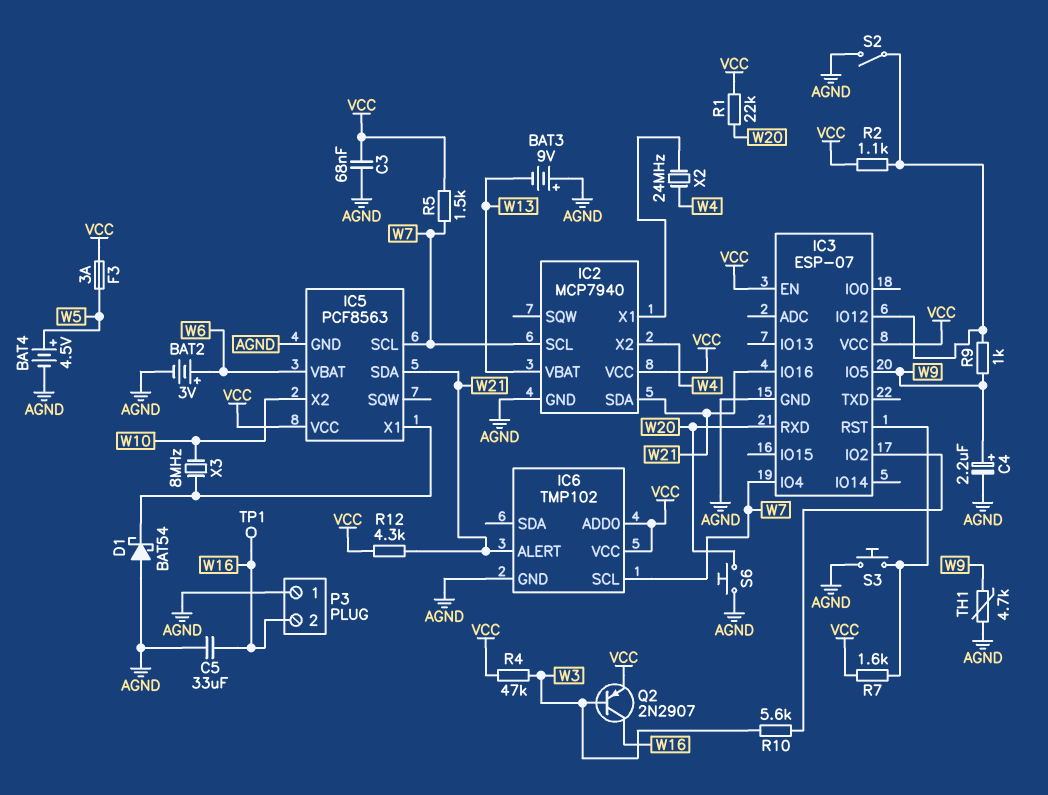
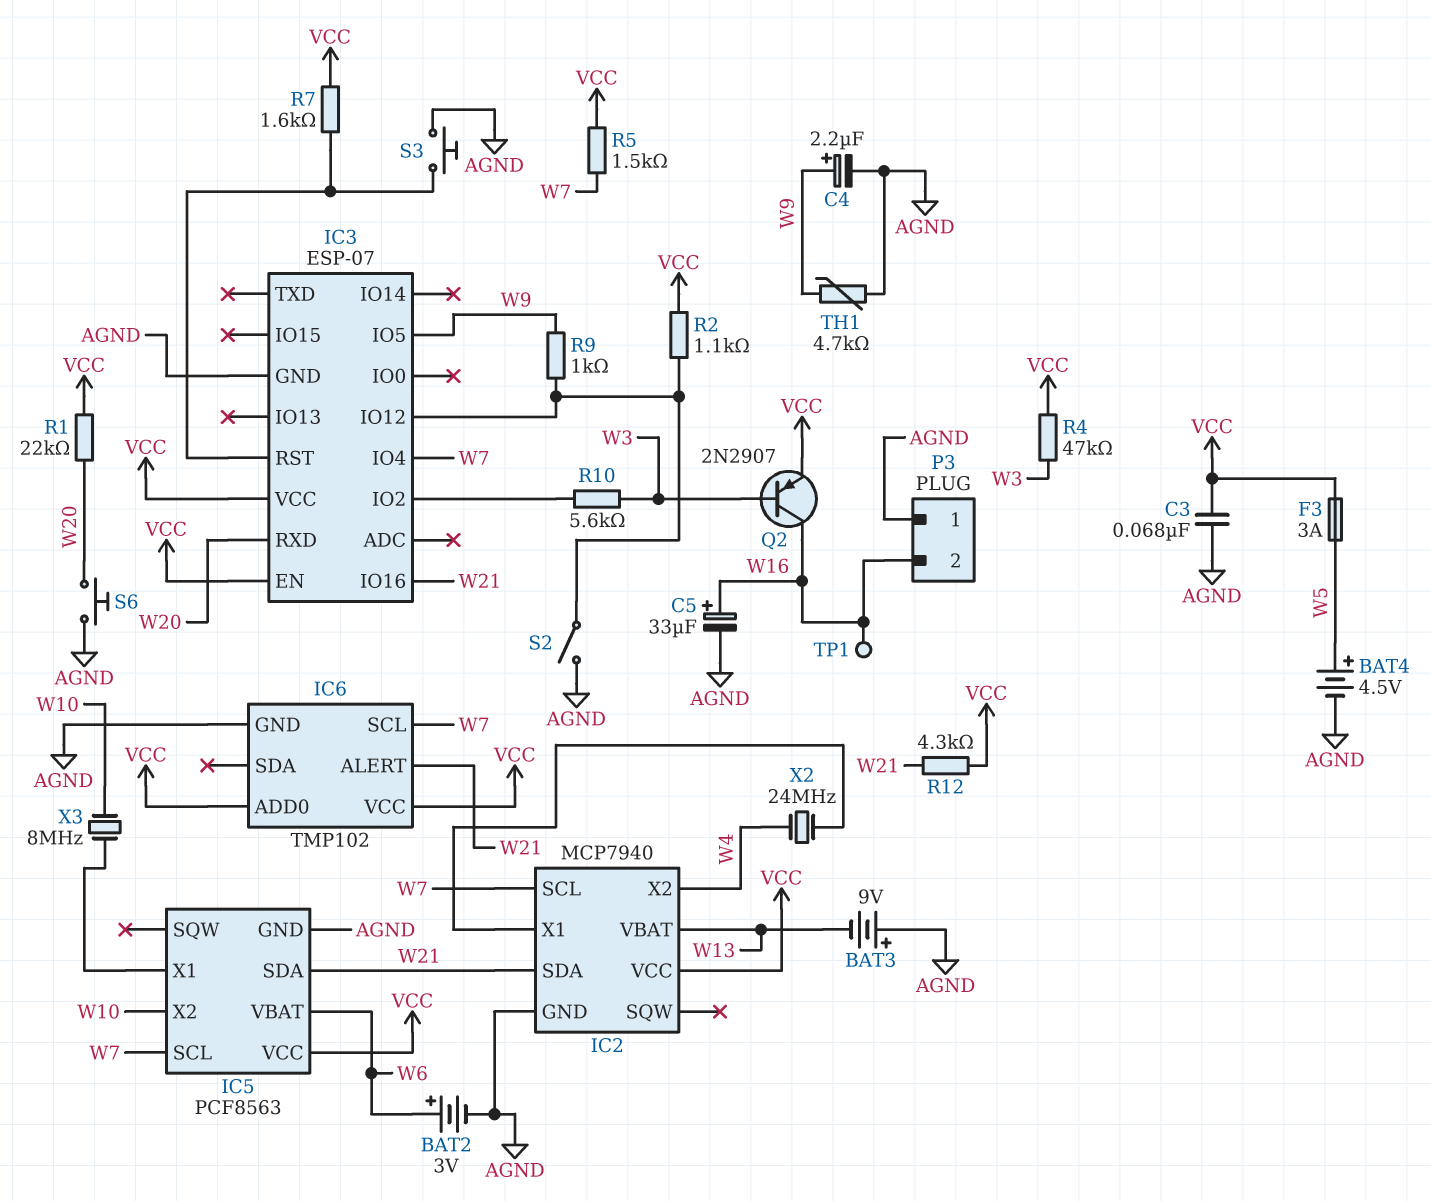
C5: 33uF (AGND, W16) -> 33uF (plus W16, minus AGND)
D1: schottky BAT54 (A AGND, K IC5/X1) -> none

